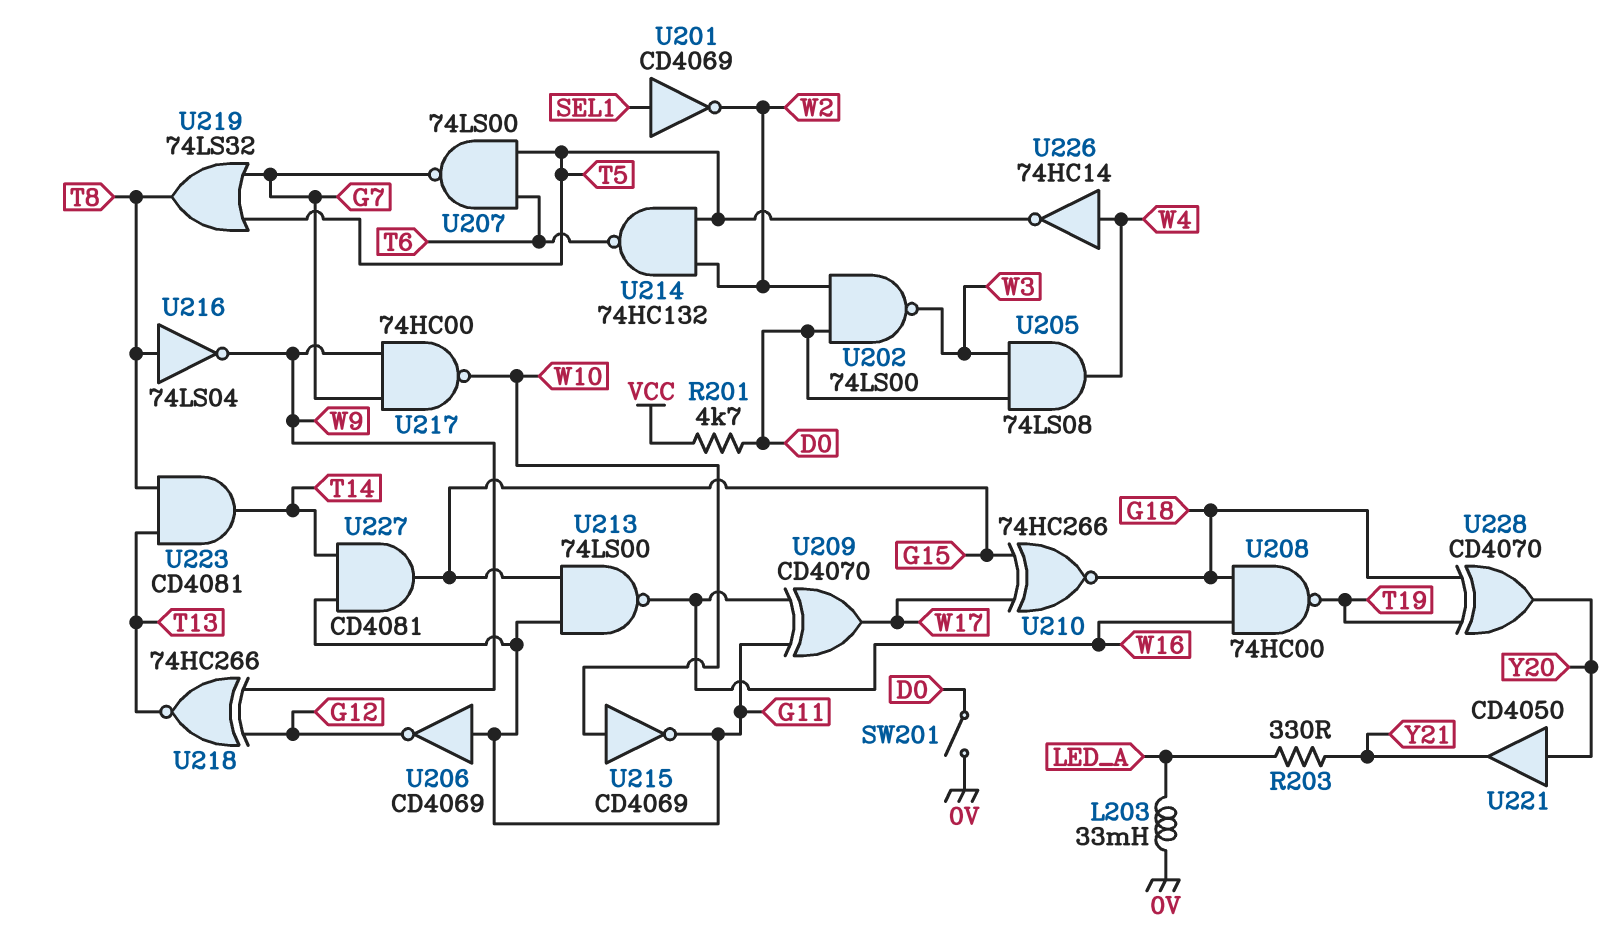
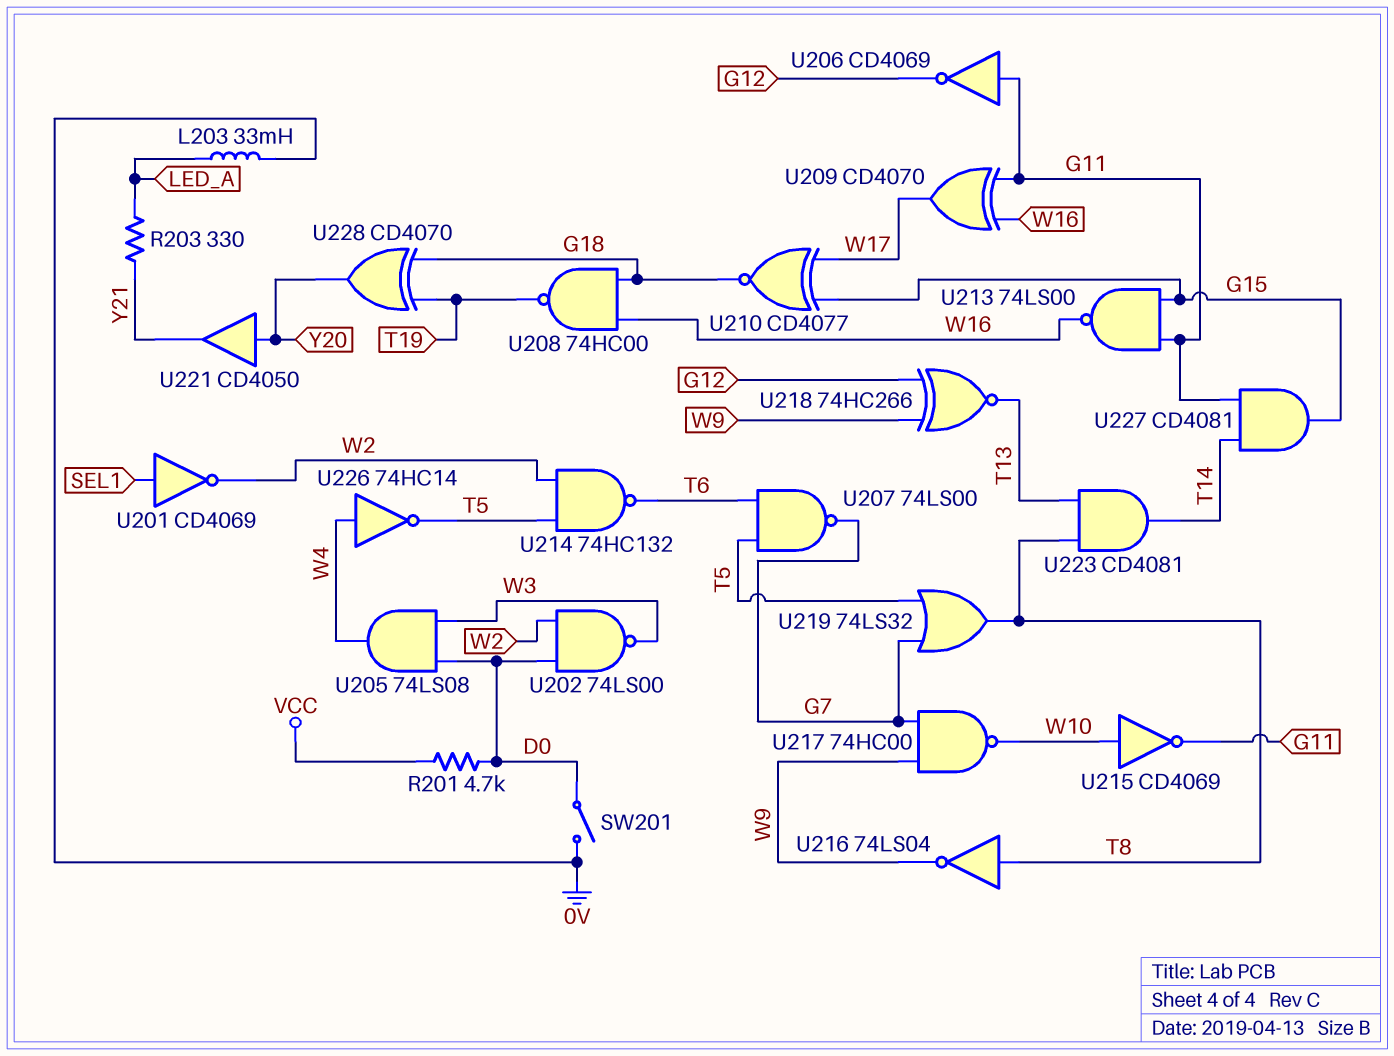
U210: XNOR 74HC266 (in G15, in W17, out G18) -> XNOR CD4077 (in G15, in W17, out G18)

